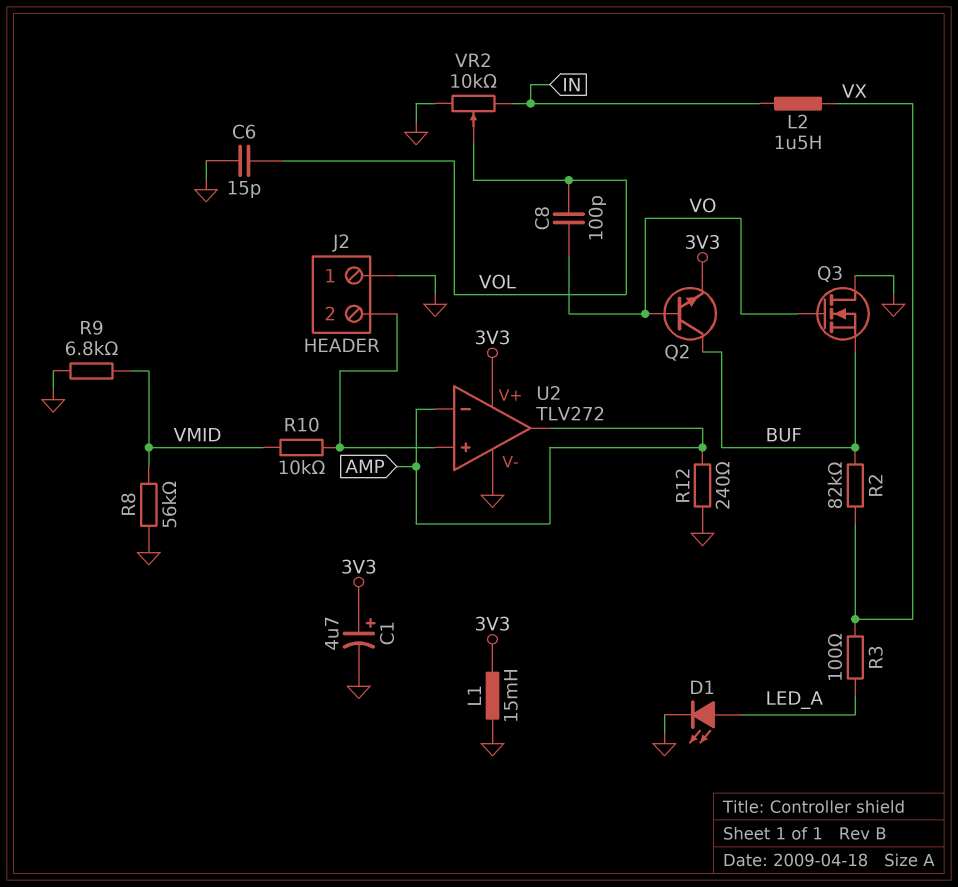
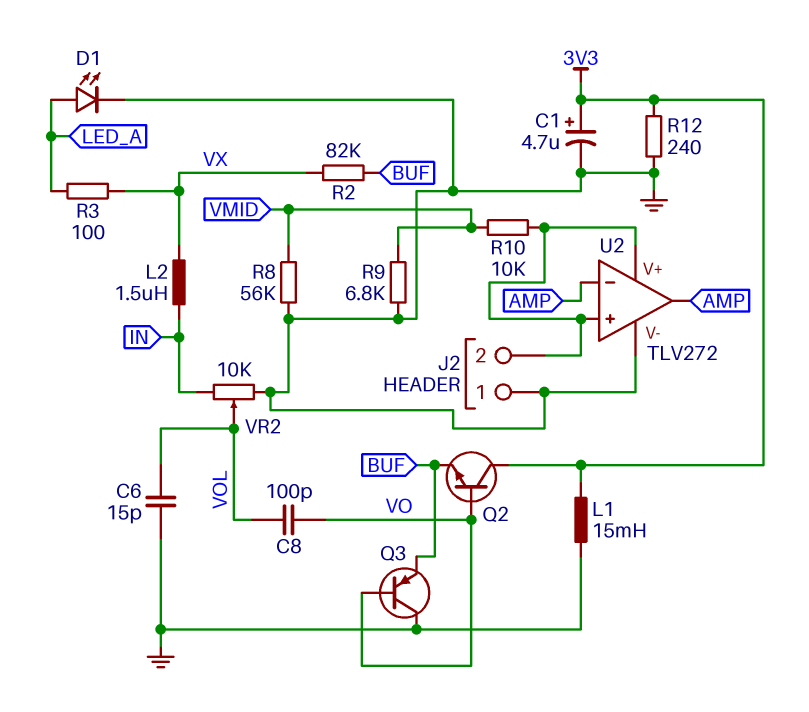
Q2: NPN (B VO, C BUF, E 3V3) -> NPN (B VO, C 3V3, E BUF)
Q3: NMOS (G VO, D GND, S BUF) -> PNP (B VO, C GND, E BUF)
R12: 240 (AMP, GND) -> 240 (3V3, GND)
U2 pin V+: 3V3 -> J2/2

